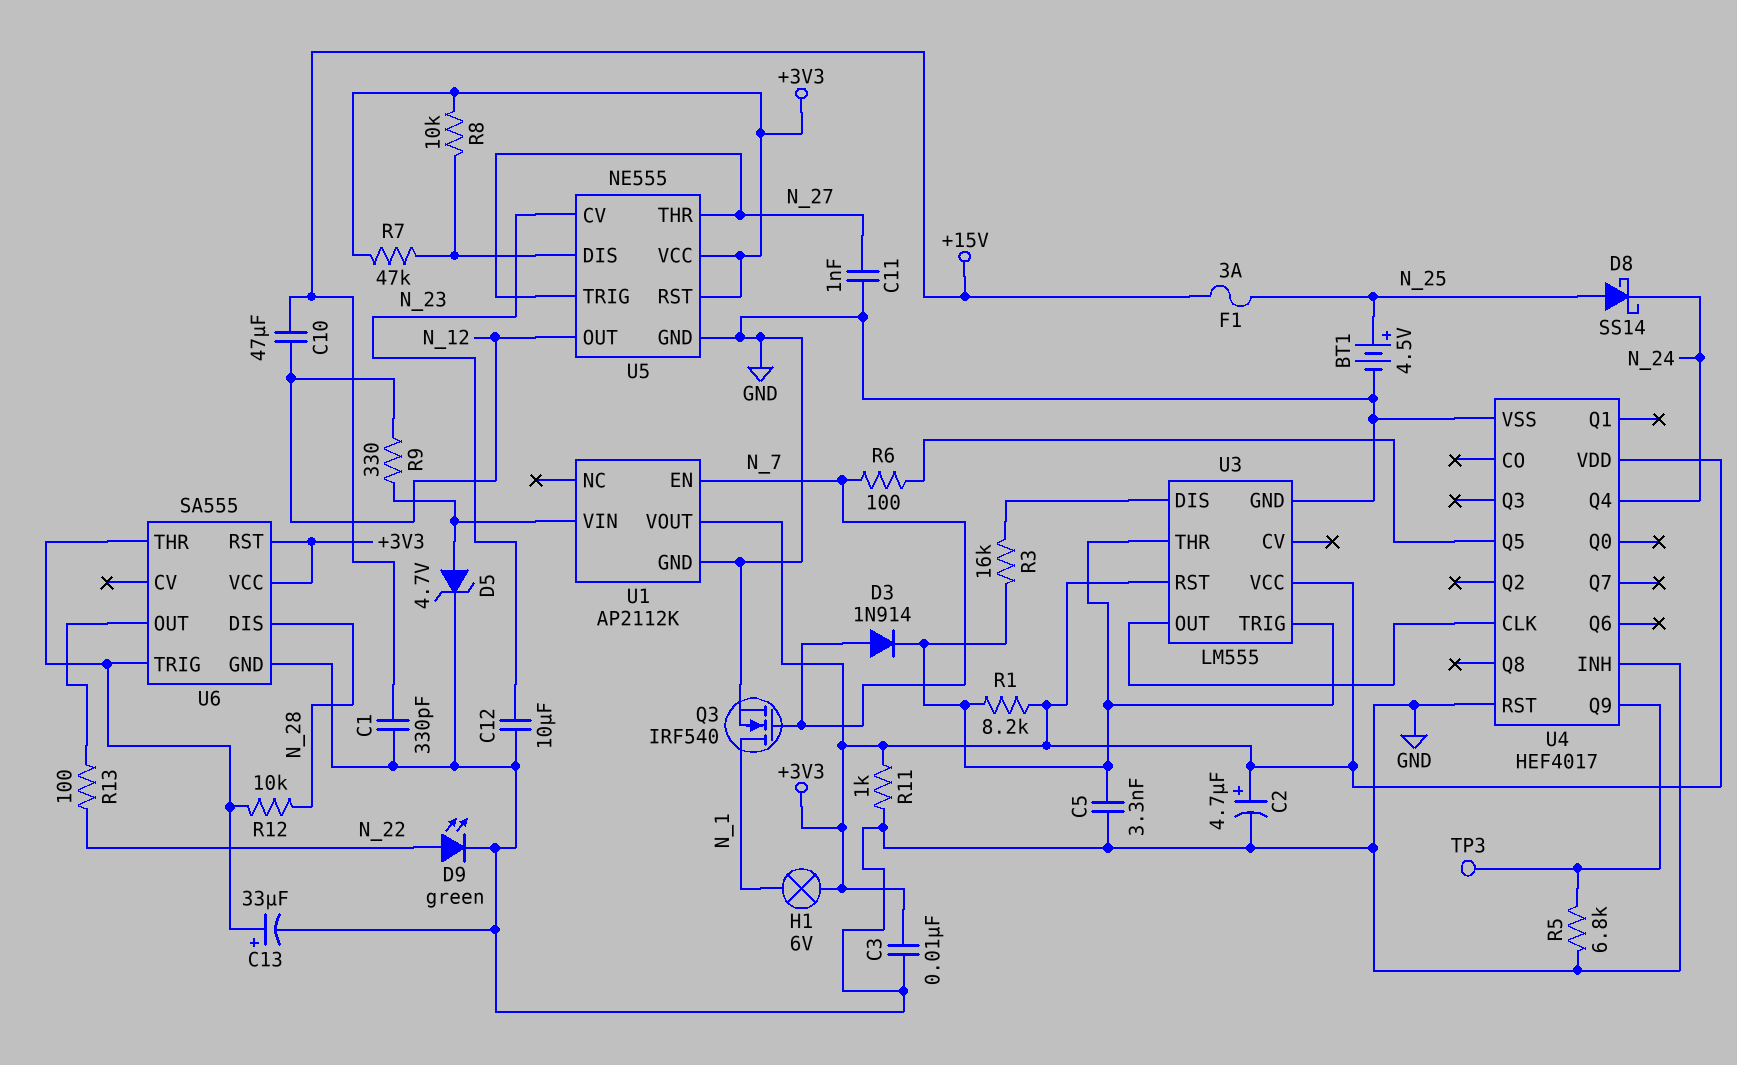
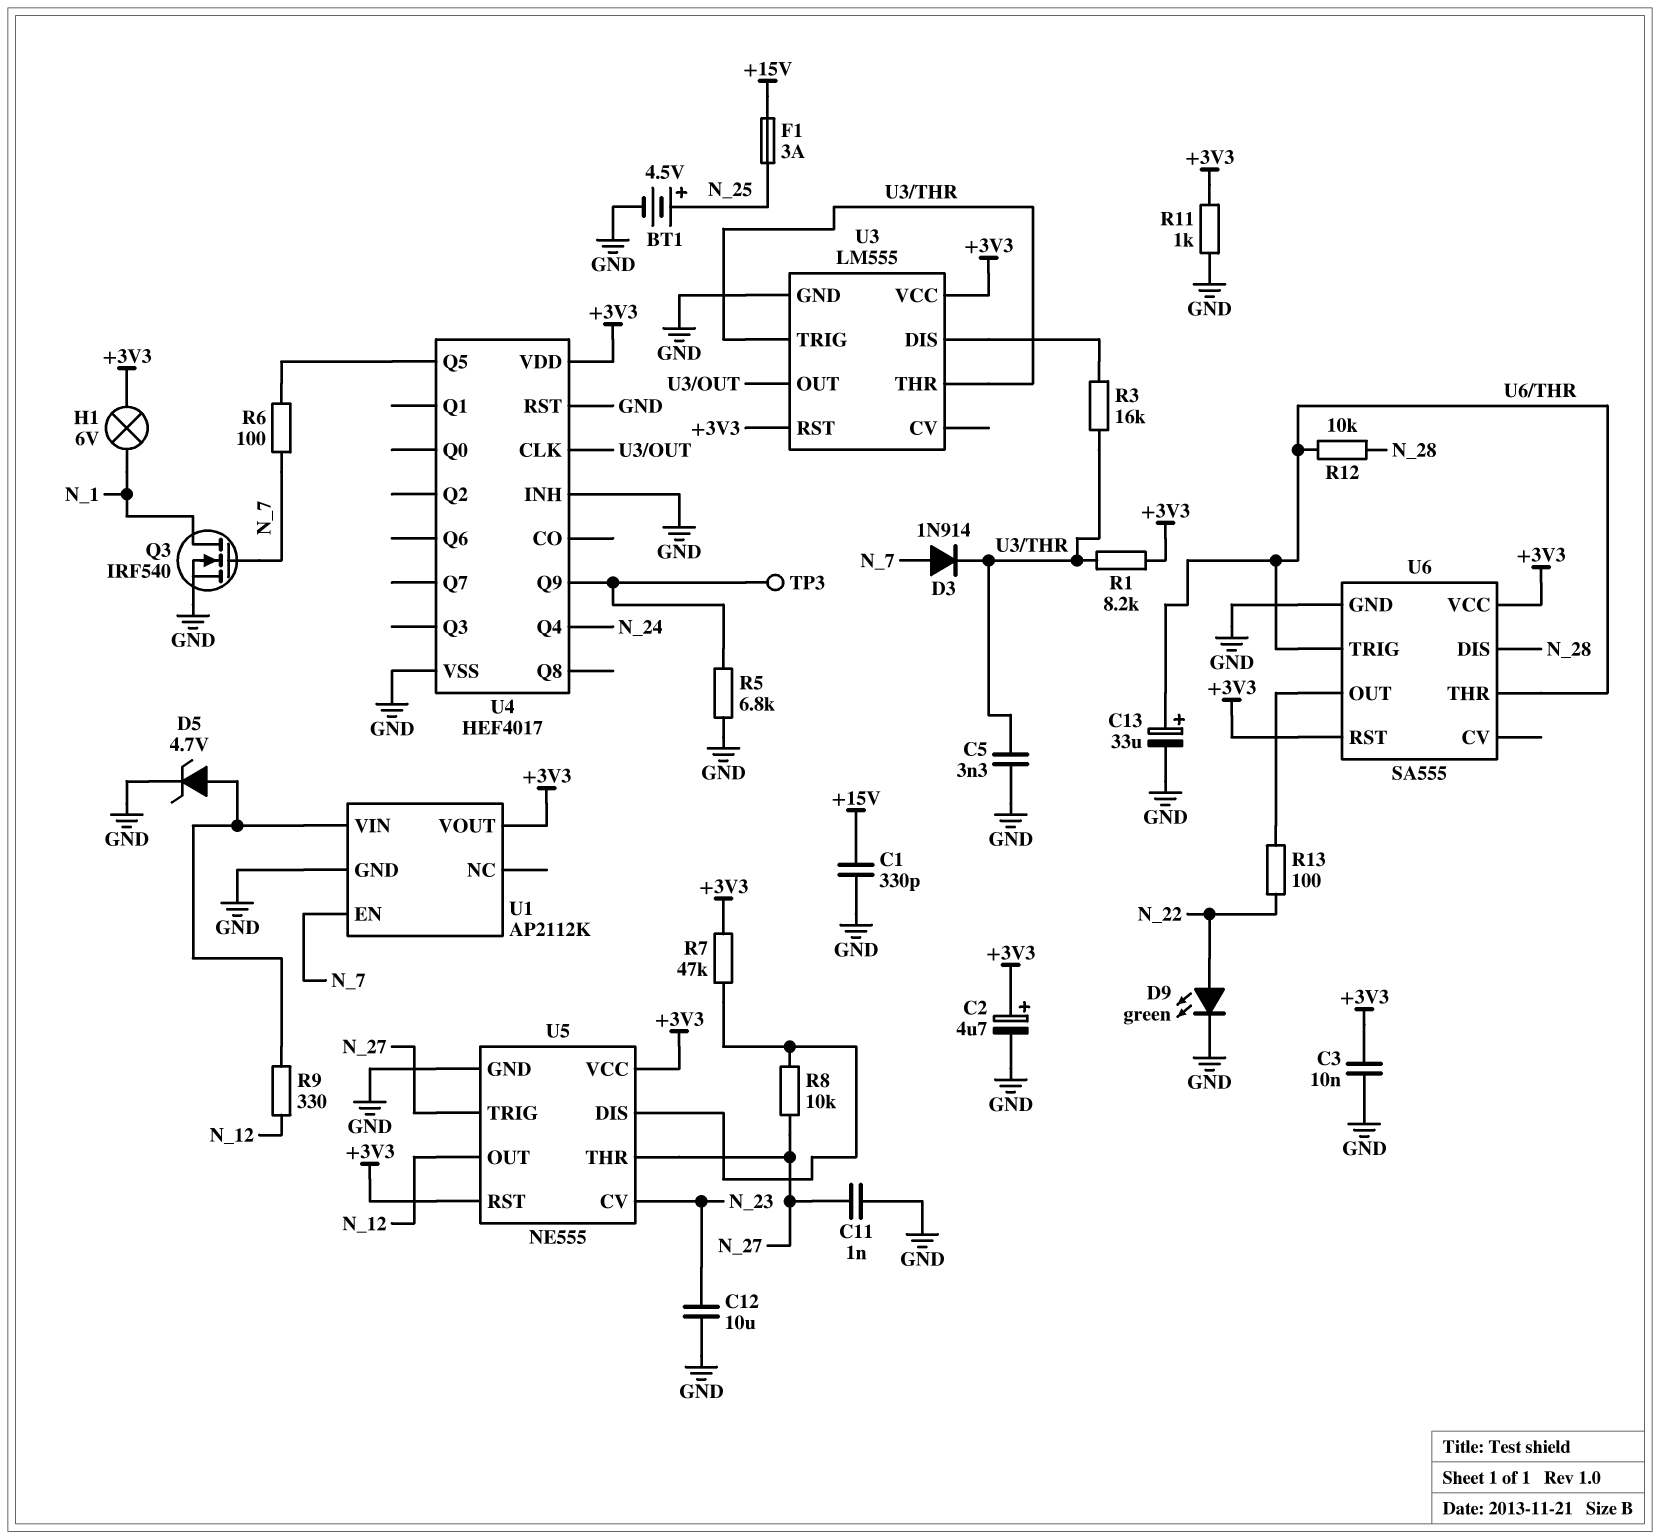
C10: 47uF (+15V, N_12) -> none
D8: schottky SS14 (A N_25, K N_24) -> none
R8: 10k (+3V3, U5/DIS) -> 10k (N_27, U5/DIS)

